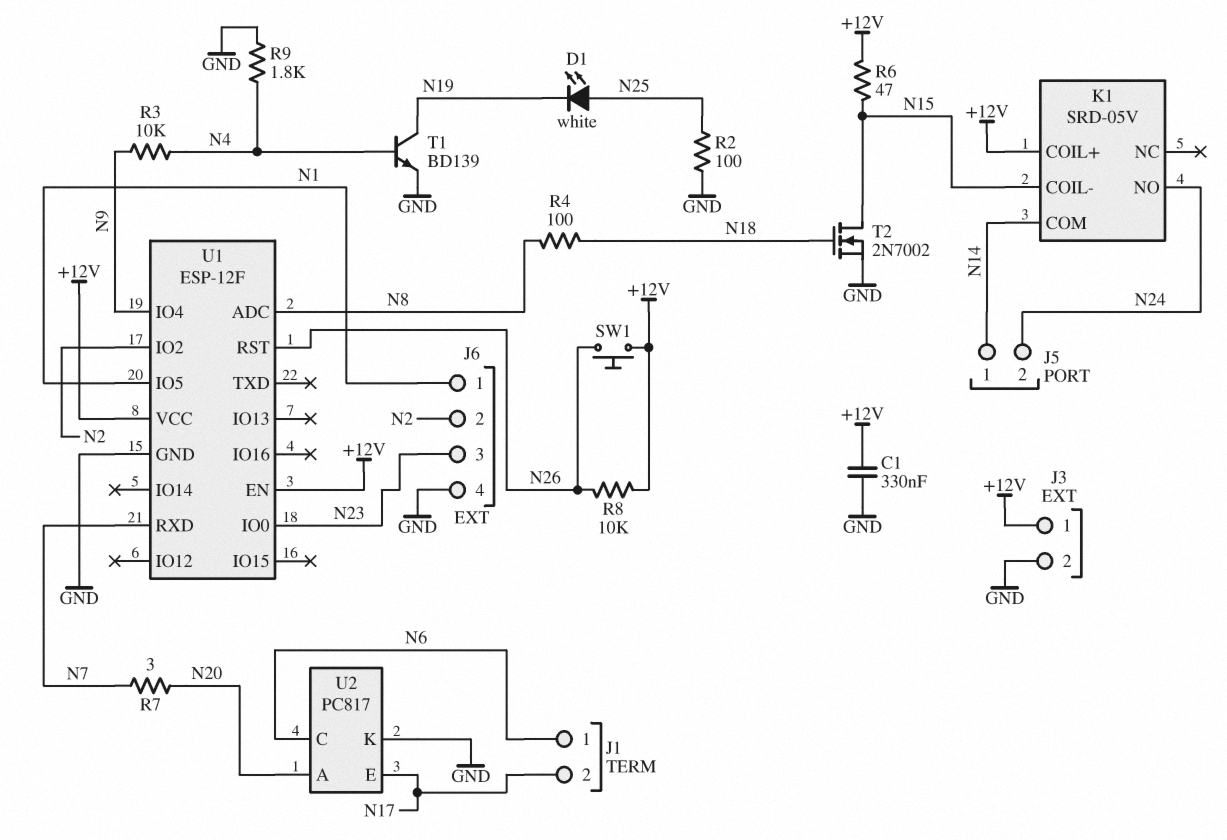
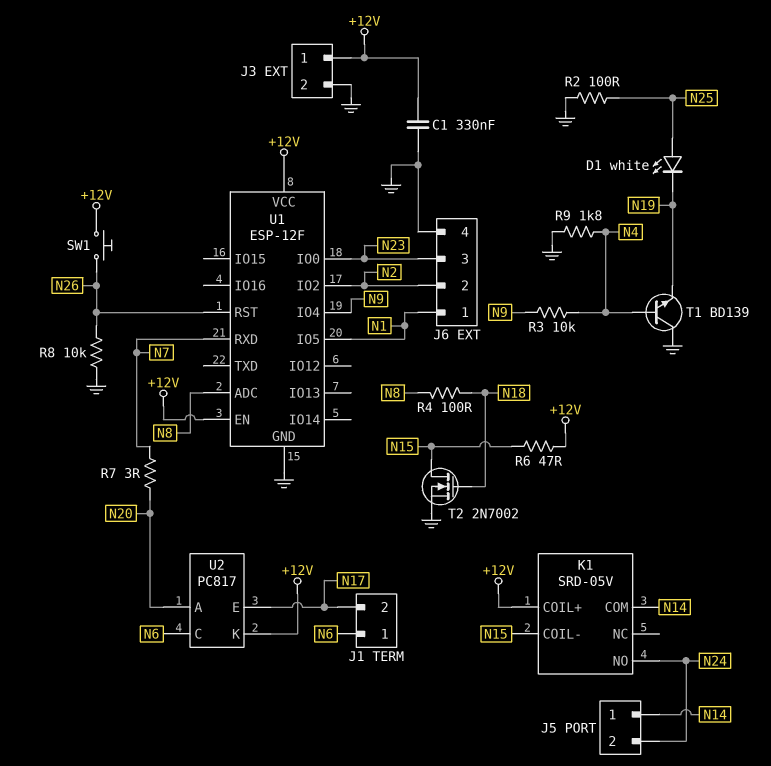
R8: 10k (+12V, N26) -> 10k (GND, N26)
T1: NPN BD139 (B N4, C N19, E GND) -> NPN BD139 (B N4, C GND, E N19)
U2 pin K: GND -> +12V

